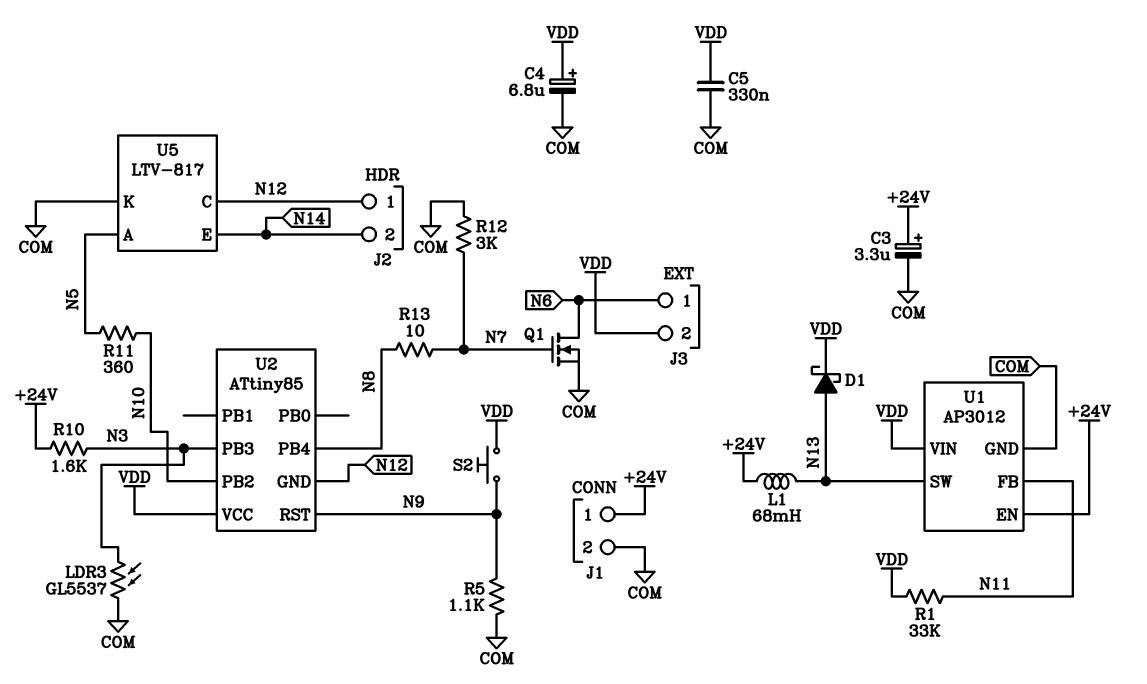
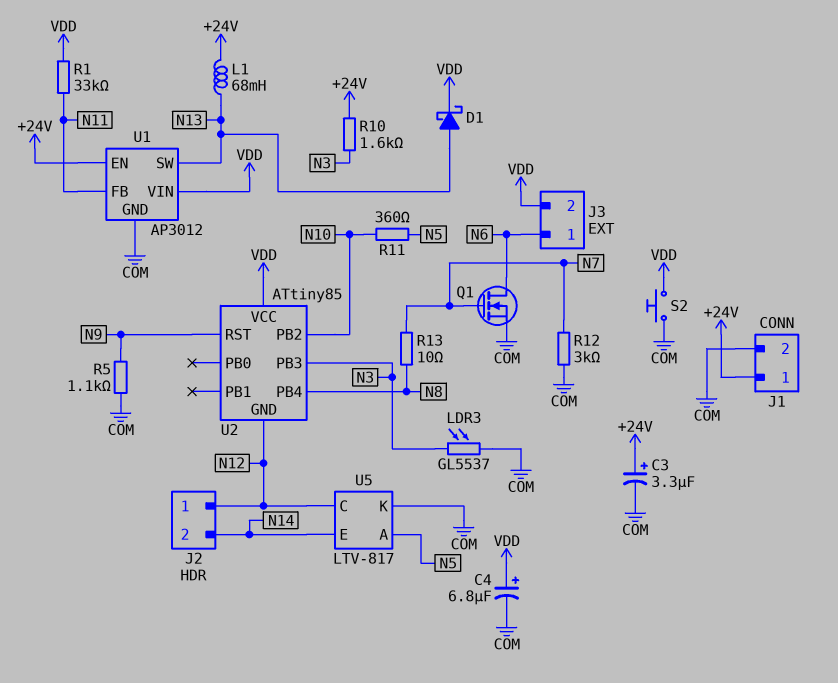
C5: 330nF (COM, VDD) -> none
S2: button (N9, VDD) -> button (COM, VDD)

